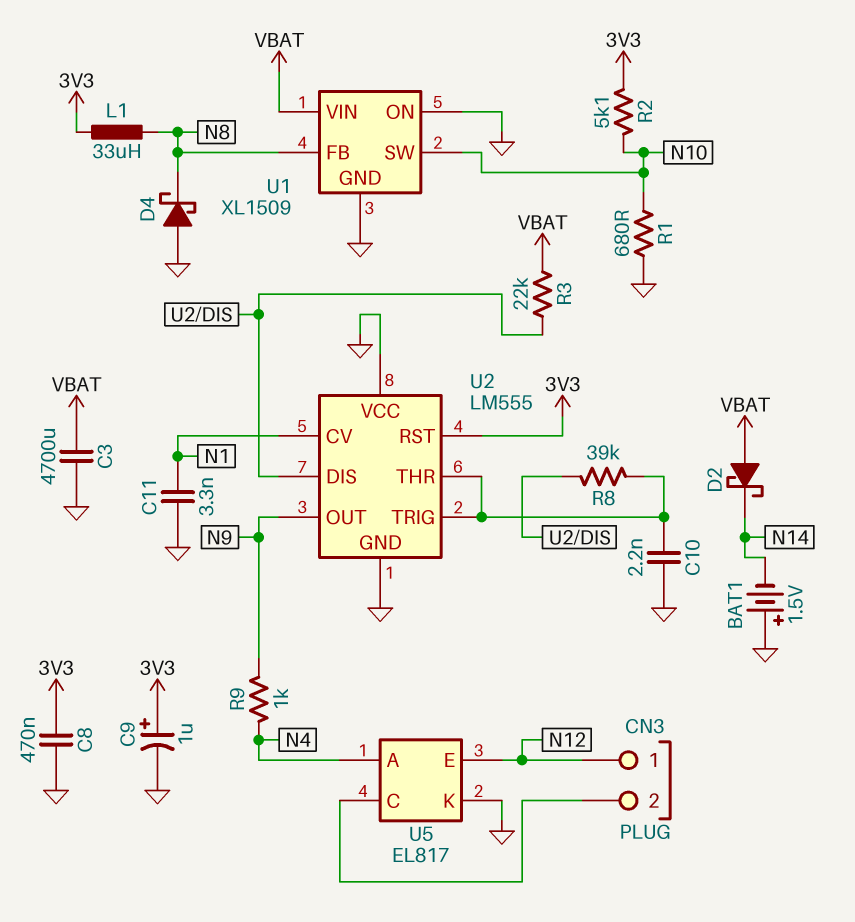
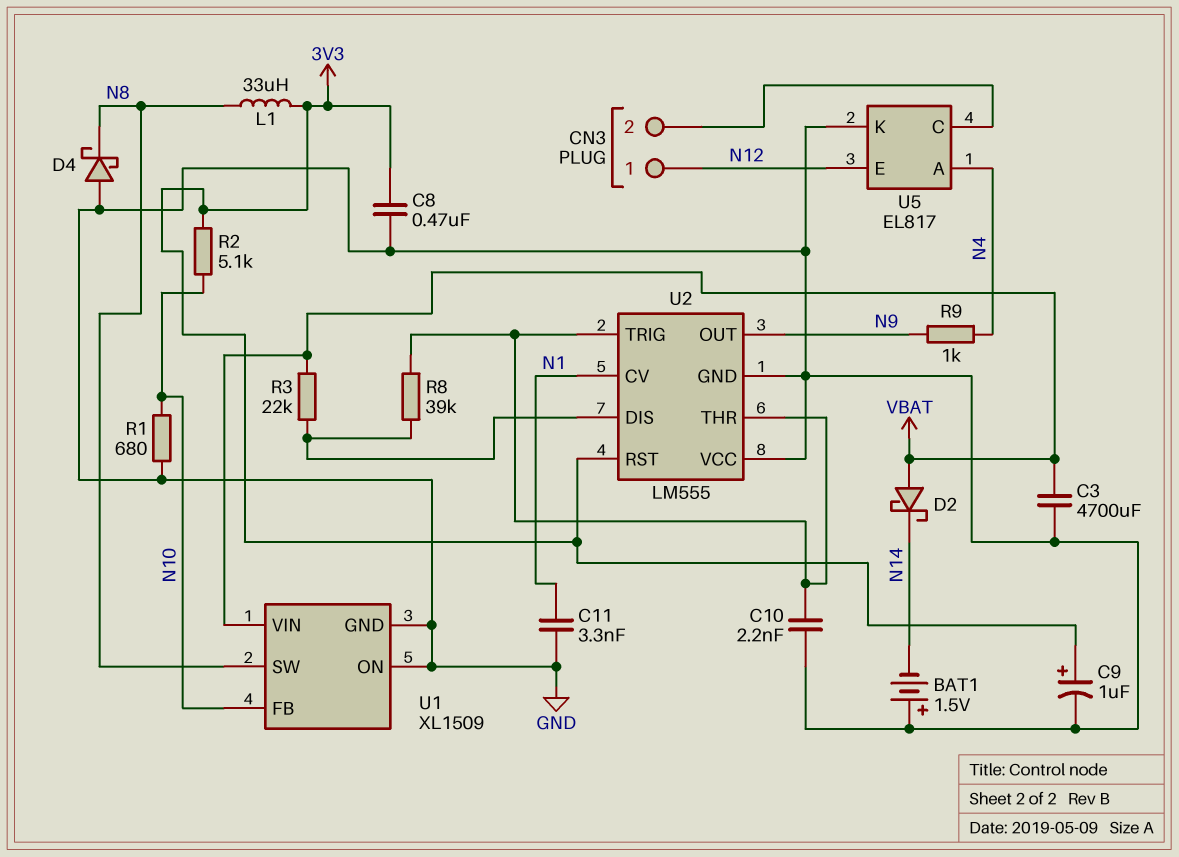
U1 pin FB: N8 -> N10
U1 pin SW: N10 -> N8

